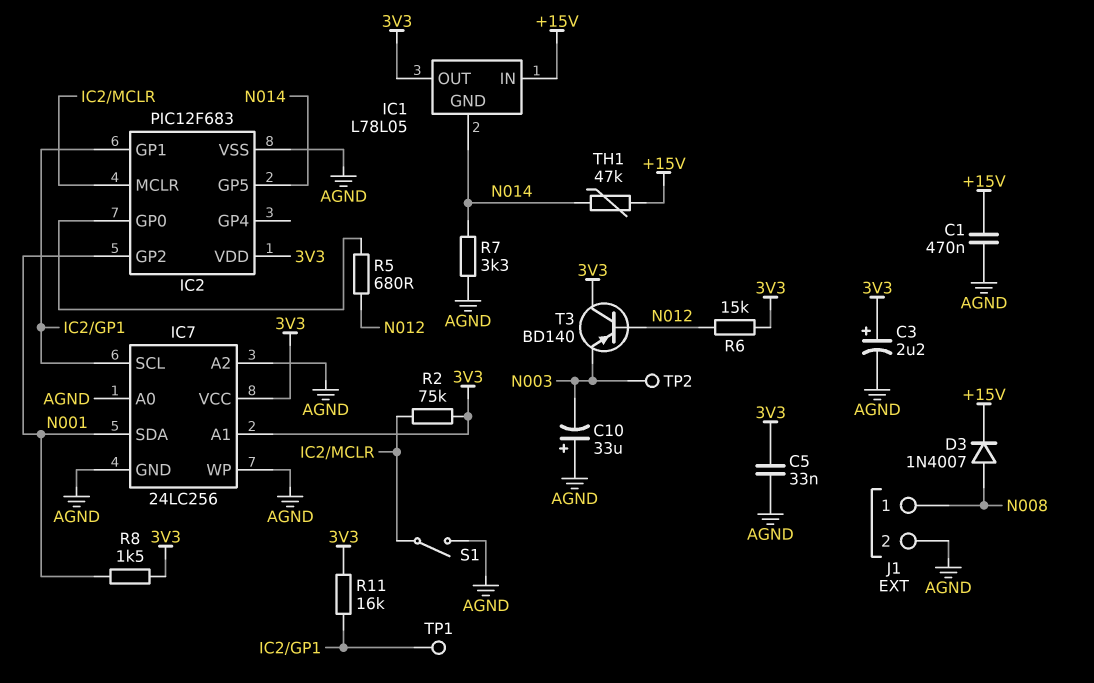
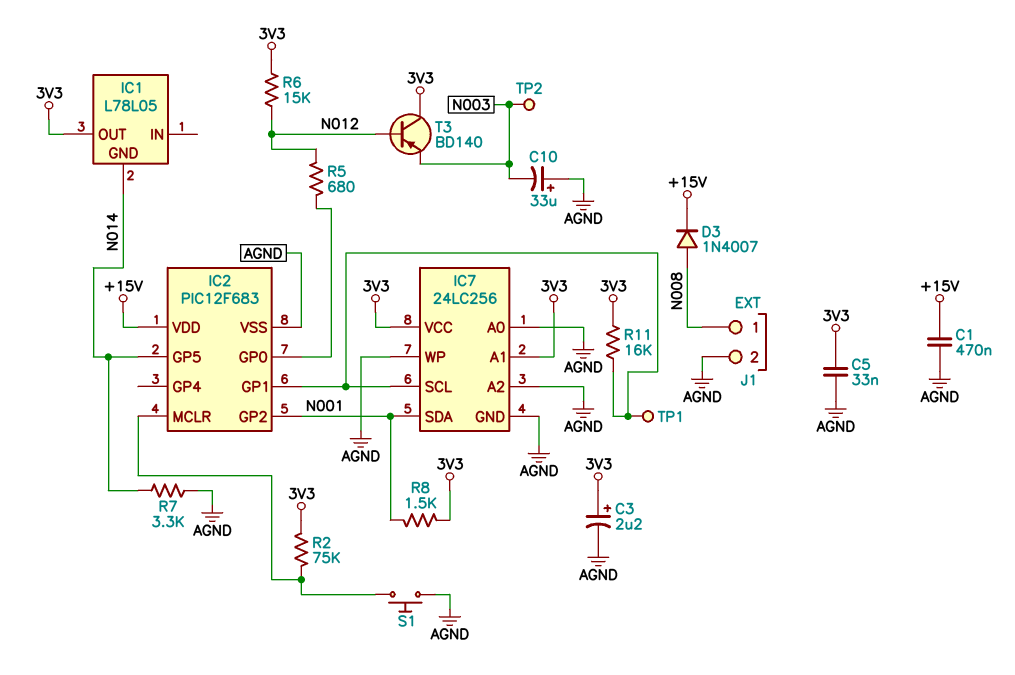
IC1 pin IN: +15V -> none
IC2 pin VDD: 3V3 -> +15V
S1: switch (AGND, IC2/MCLR) -> button (AGND, IC2/MCLR)
TH1: 47k (+15V, N014) -> none

